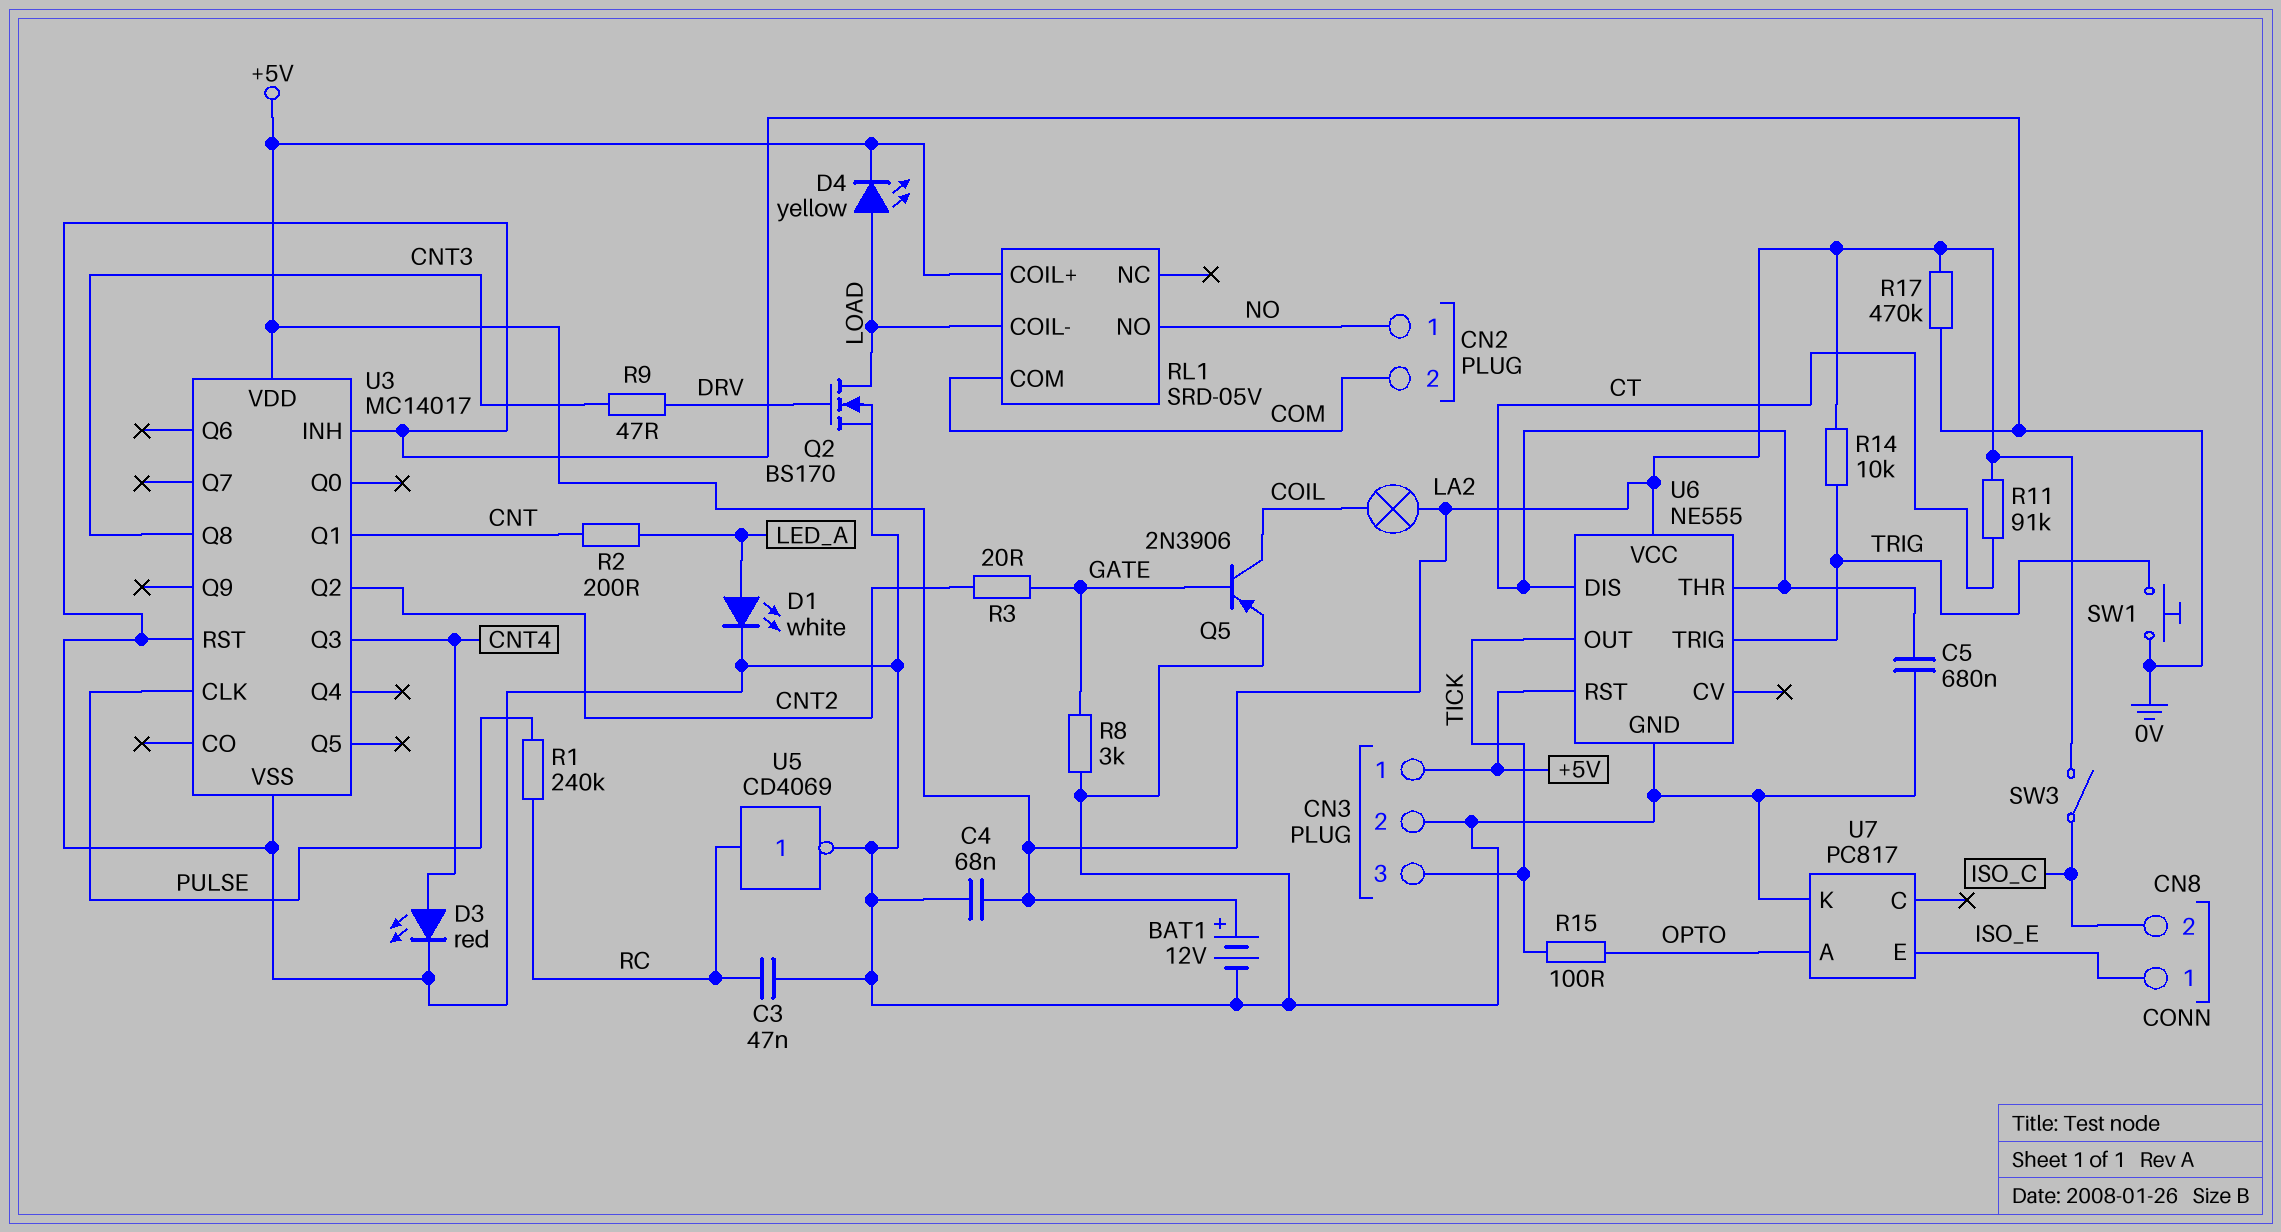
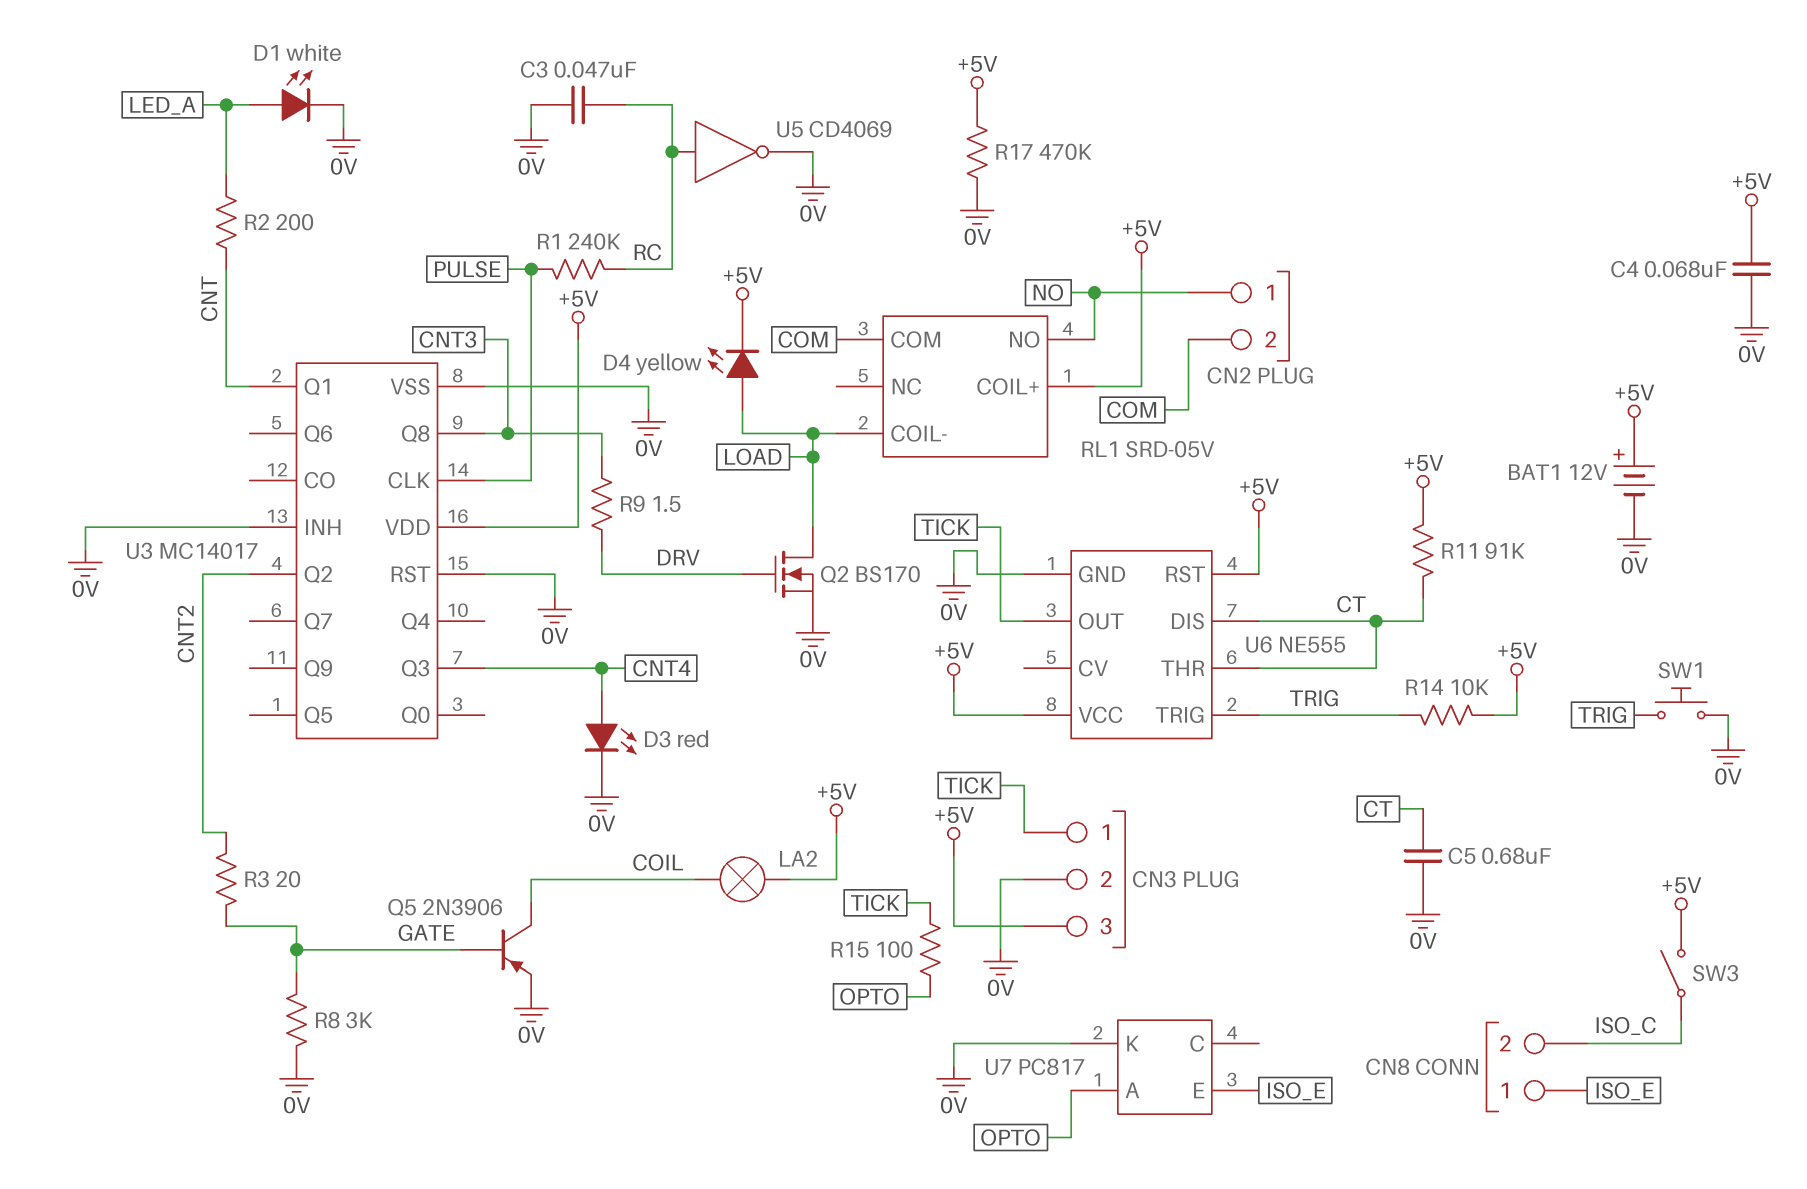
CN3 pin 1: +5V -> TICK
CN3 pin 3: TICK -> +5V
R9: 47 (CNT3, DRV) -> 1.5 (CNT3, DRV)

